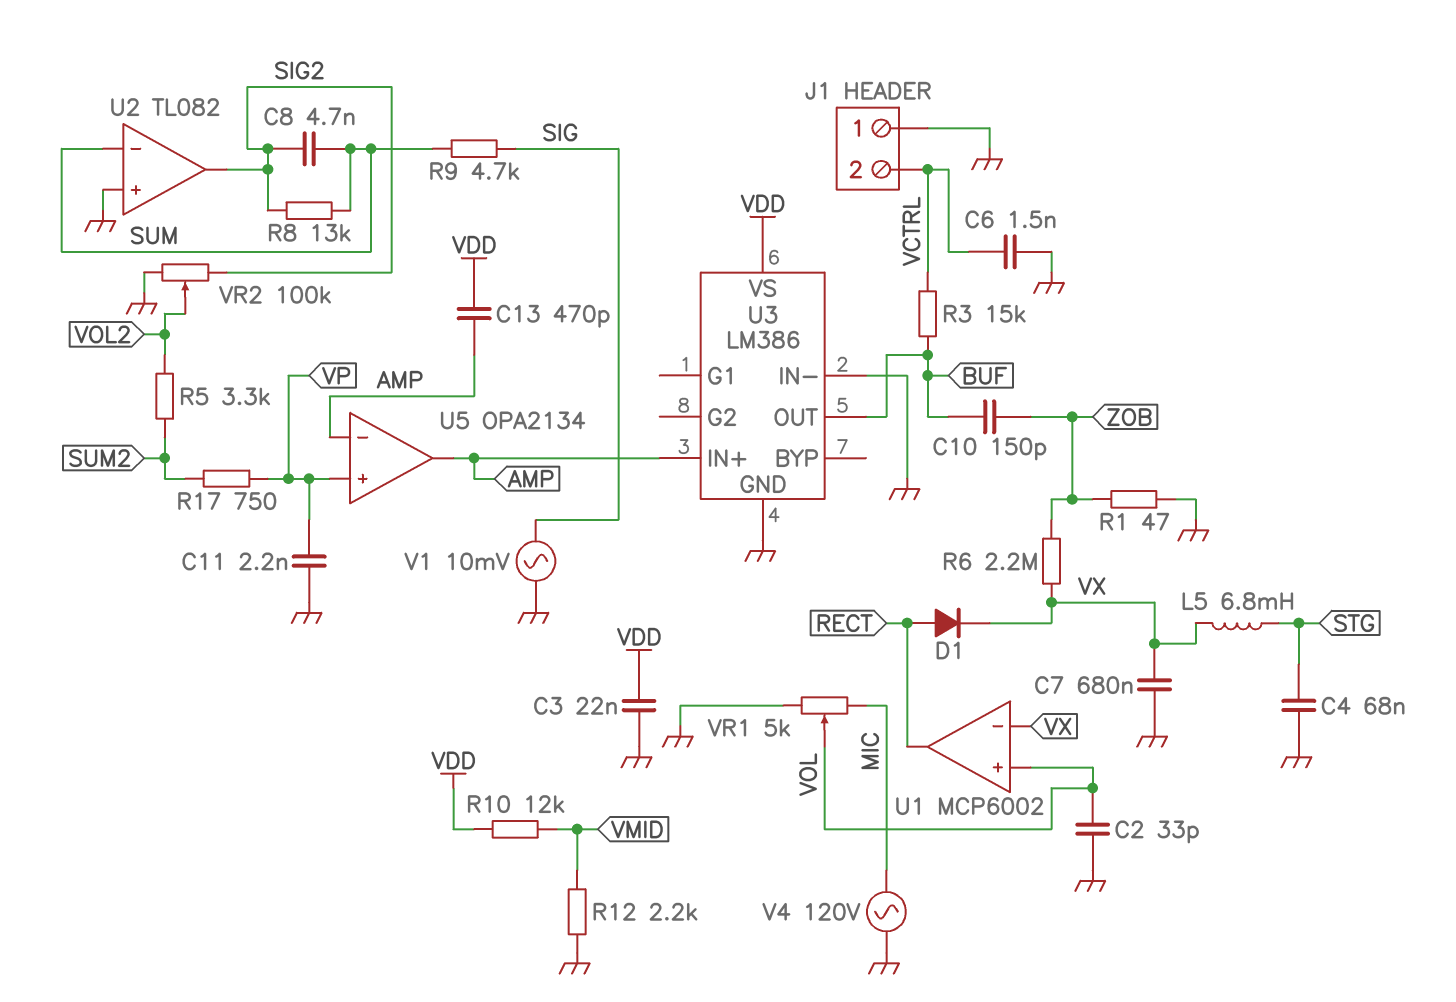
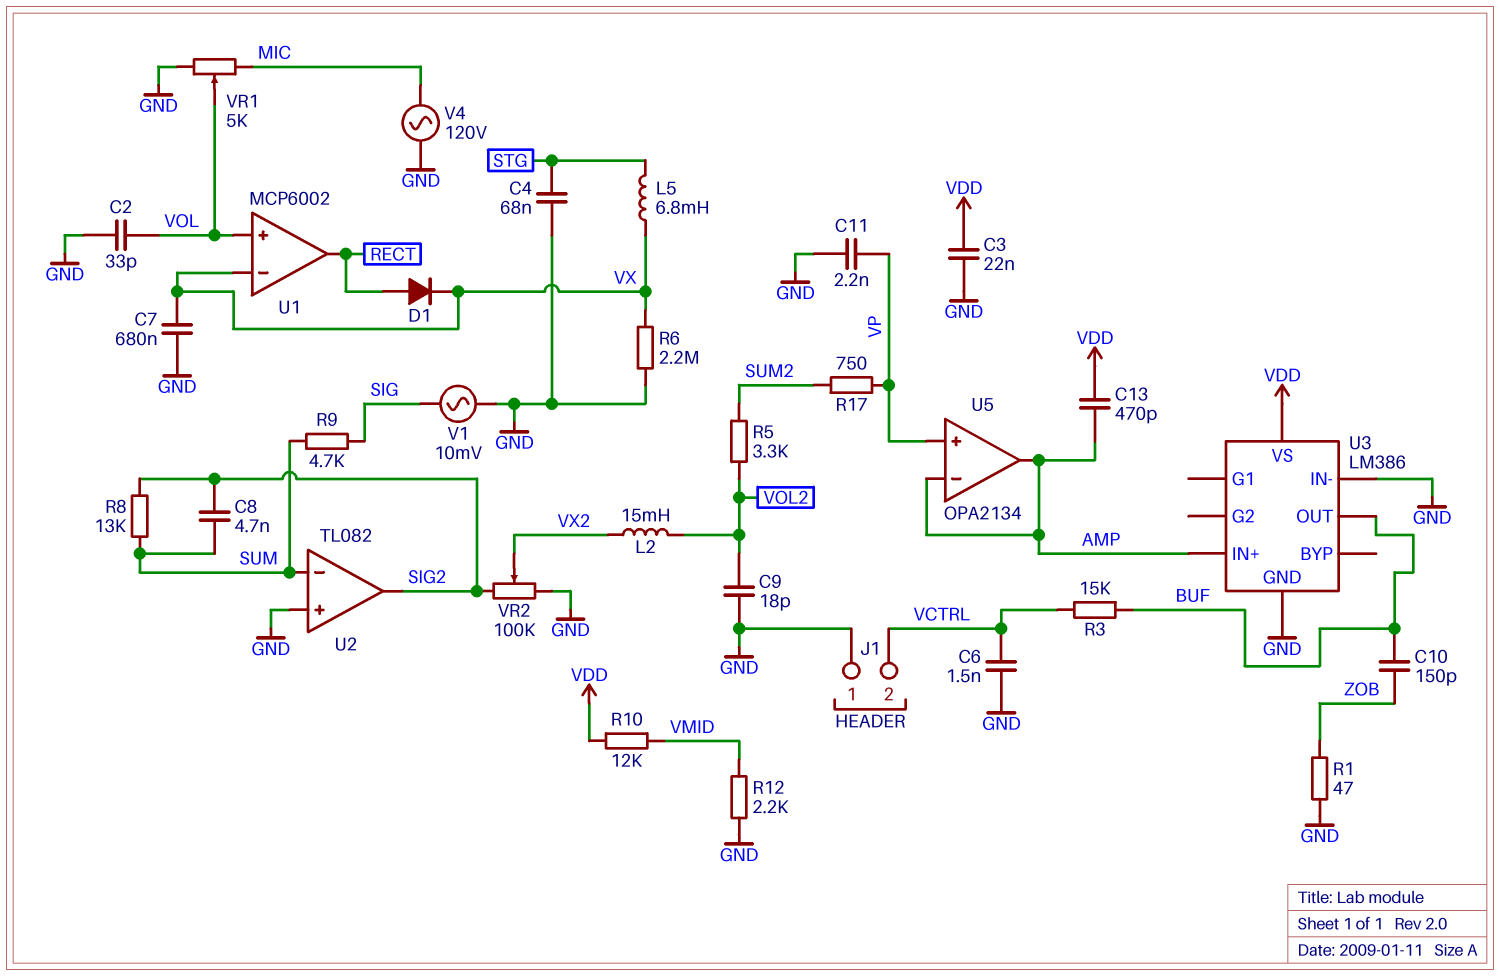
C9: none -> 18pF (GND, VOL2)
L2: none -> 15mH (VOL2, VX2)
R6: 2.2M (VX, ZOB) -> 2.2M (GND, VX)
VR2: 100k (GND, SIG2, wiper VOL2) -> 100k (GND, SIG2, wiper VX2)

